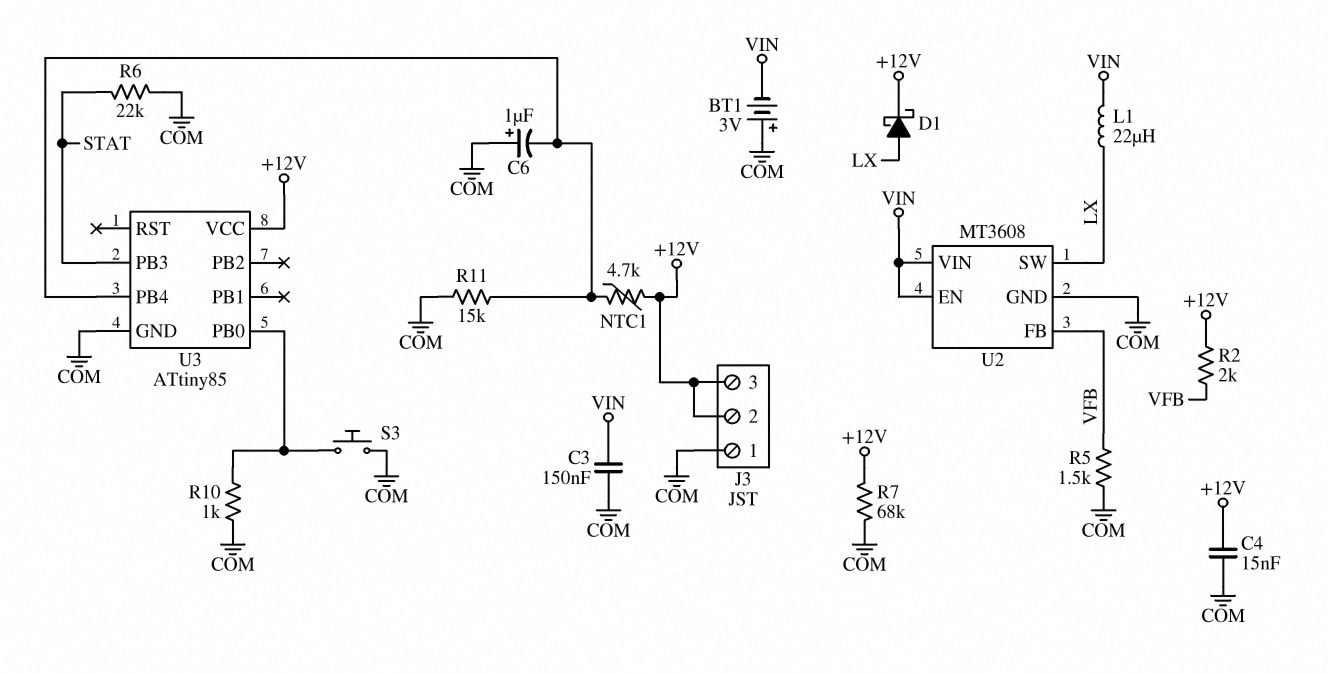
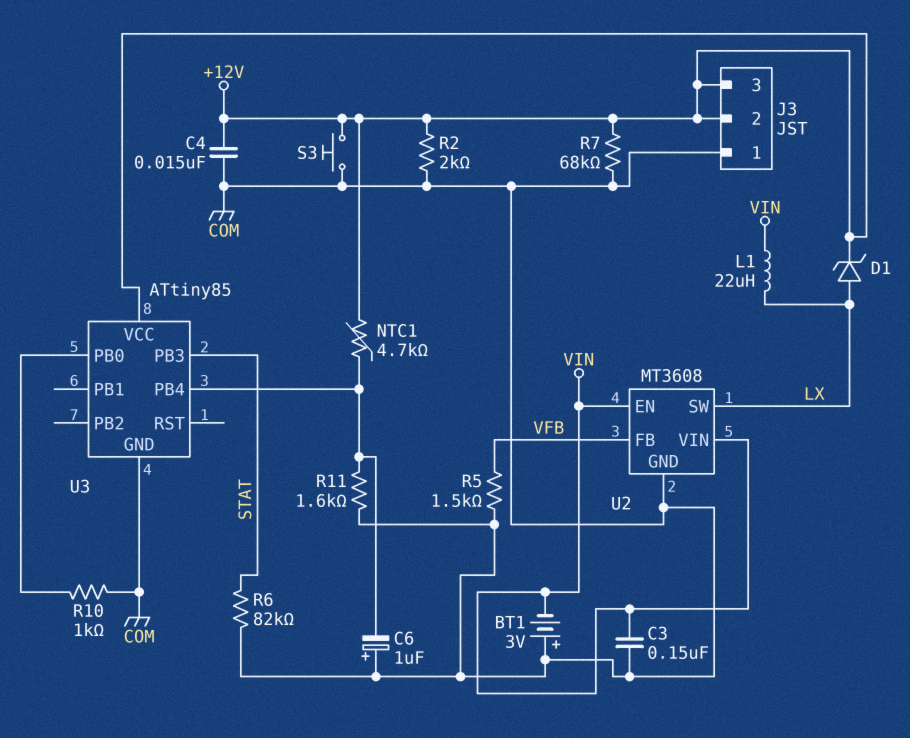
D1: schottky (A LX, K +12V) -> zener (A LX, K +12V)
R2: 2k (+12V, VFB) -> 2k (+12V, COM)
R6: 22k (COM, STAT) -> 82k (COM, STAT)
R11: 15k (COM, U3/PB4) -> 1.6k (COM, U3/PB4)
S3: button (COM, U3/PB0) -> button (+12V, COM)

